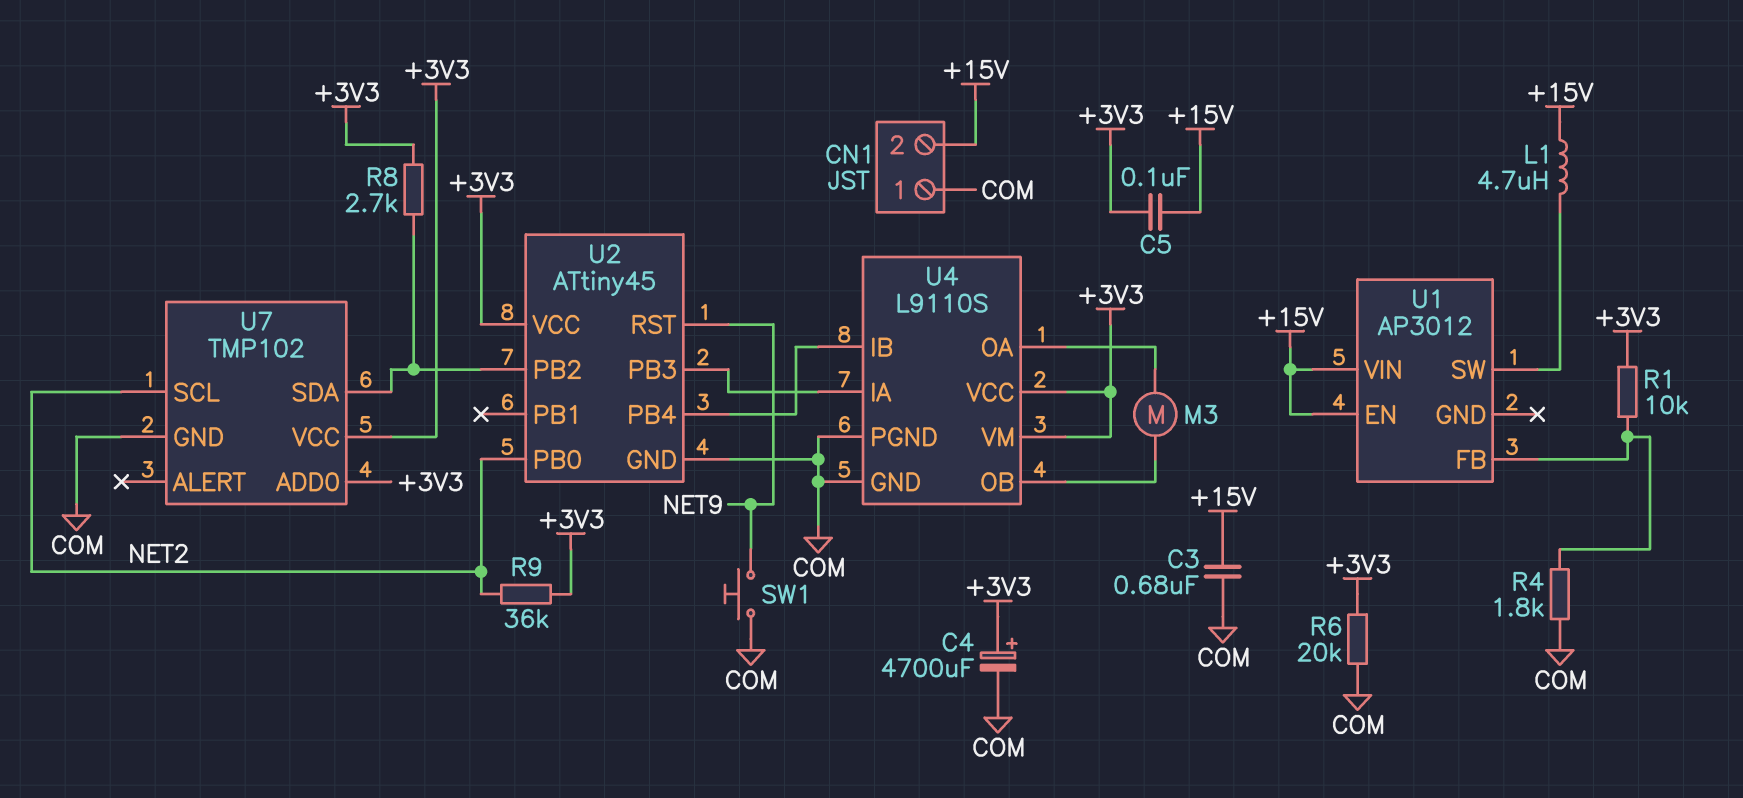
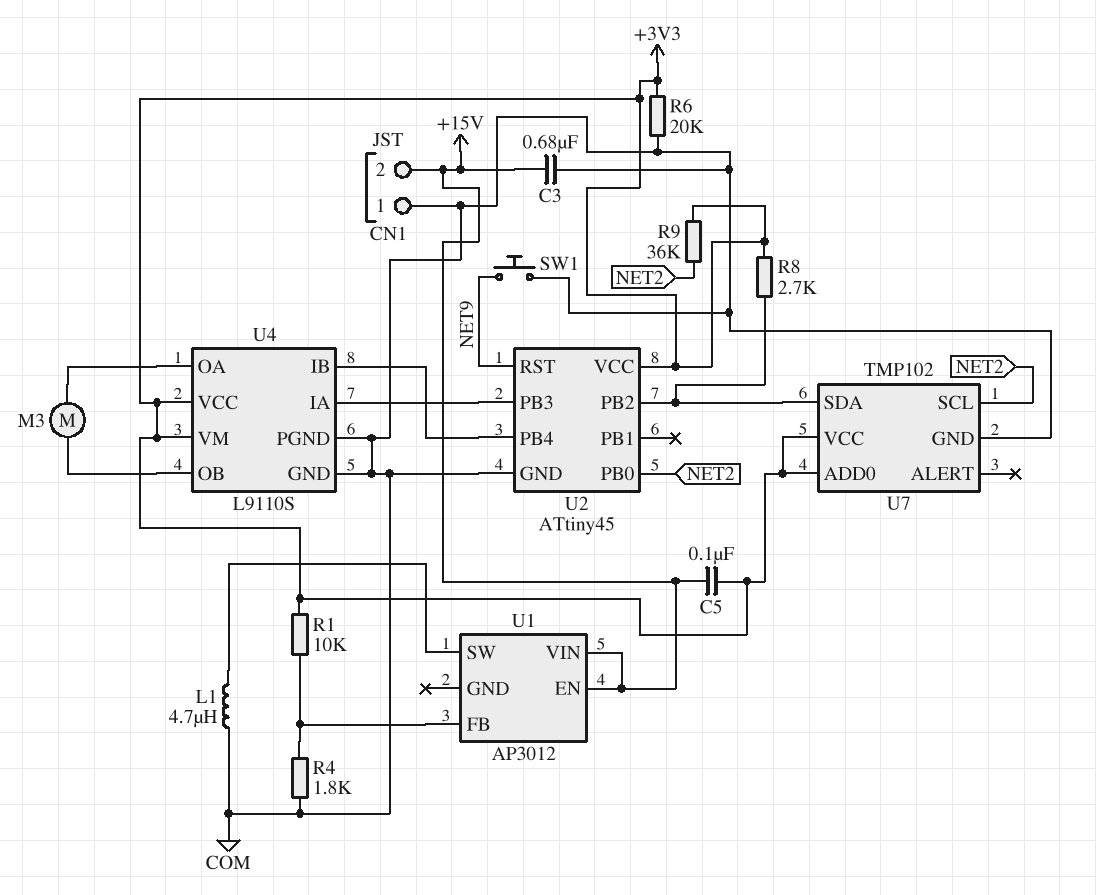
C4: 4700uF (plus +3V3, minus COM) -> none
L1: 4.7uH (+15V, U1/SW) -> 4.7uH (COM, U1/SW)

